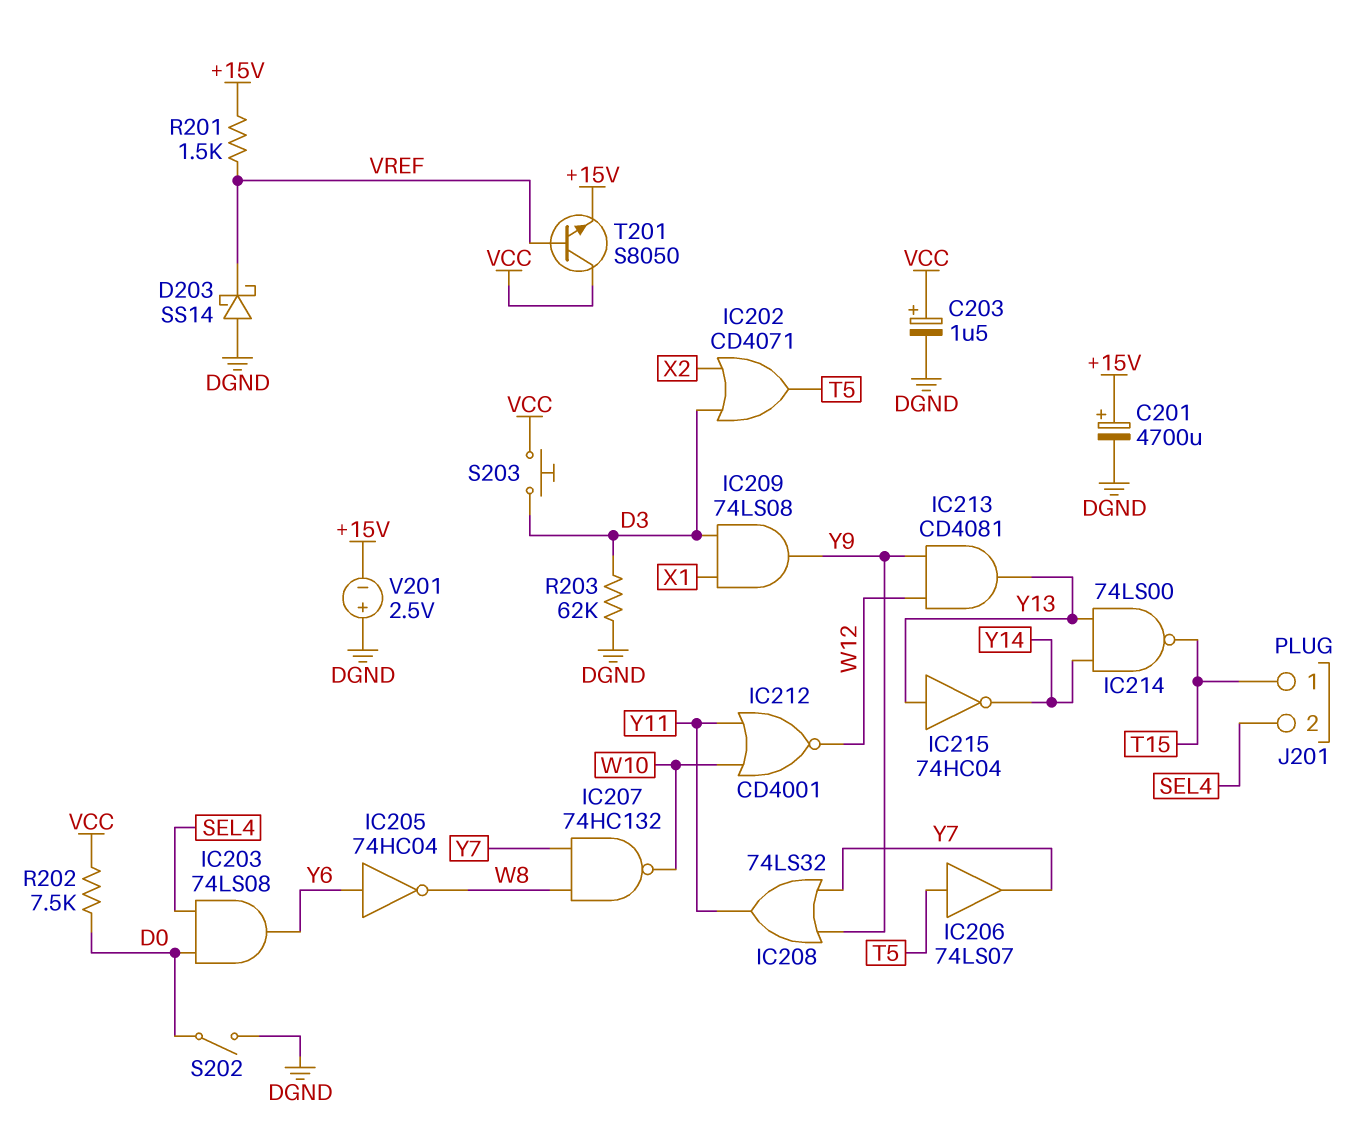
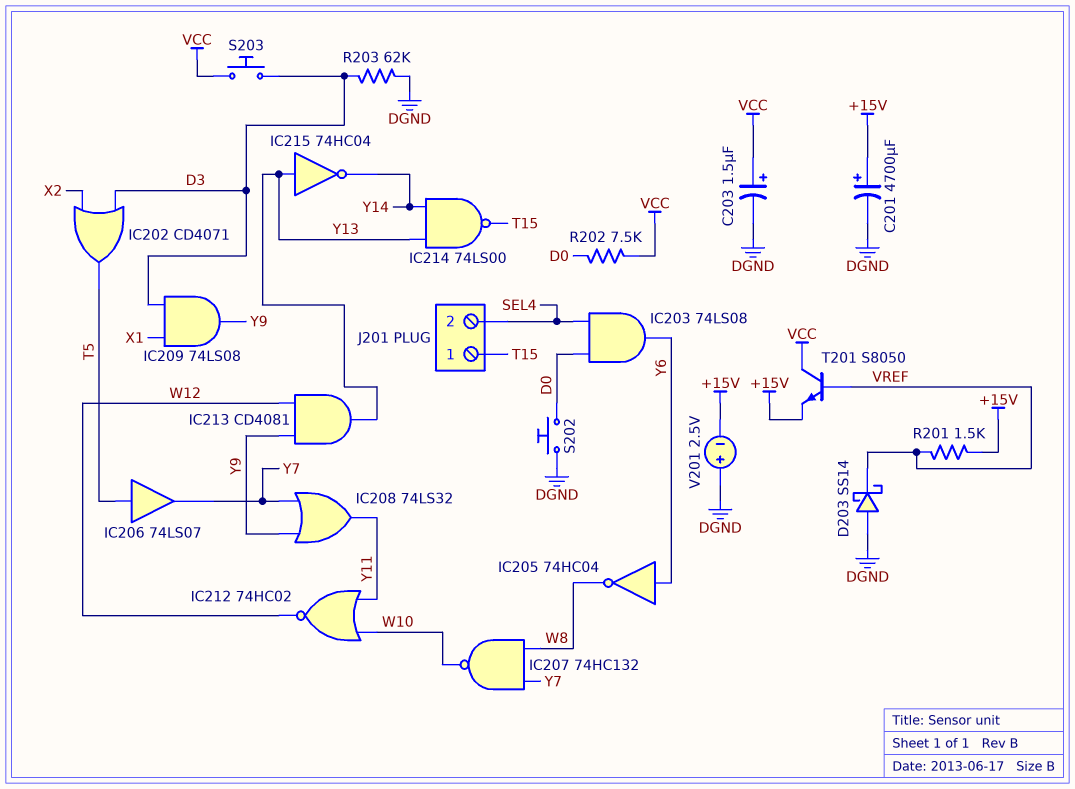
IC212: NOR CD4001 (in W10, in Y11, out W12) -> NOR 74HC02 (in W10, in Y11, out W12)
S202: switch (D0, DGND) -> button (D0, DGND)

